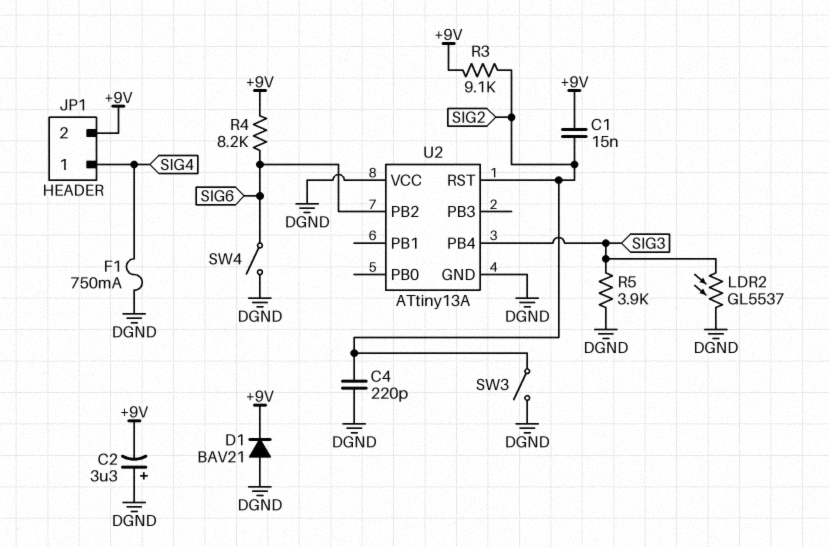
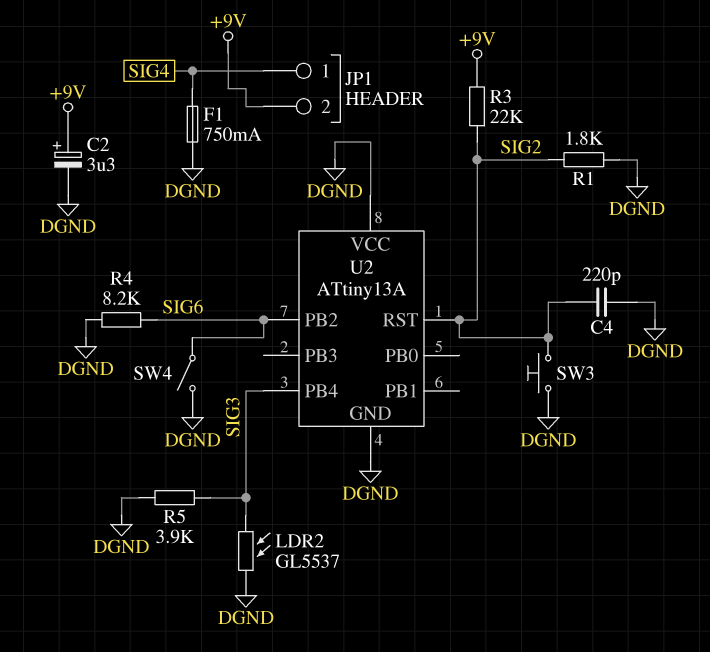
C1: 15nF (+9V, SIG2) -> none
C2: 3.3uF (plus DGND, minus +9V) -> 3.3uF (plus +9V, minus DGND)
D1: diode BAV21 (A DGND, K +9V) -> none
R1: none -> 1.8k (DGND, SIG2)
R3: 9.1k (+9V, SIG2) -> 22k (+9V, SIG2)
R4: 8.2k (+9V, SIG6) -> 8.2k (DGND, SIG6)
SW3: switch (DGND, SIG2) -> button (DGND, SIG2)

